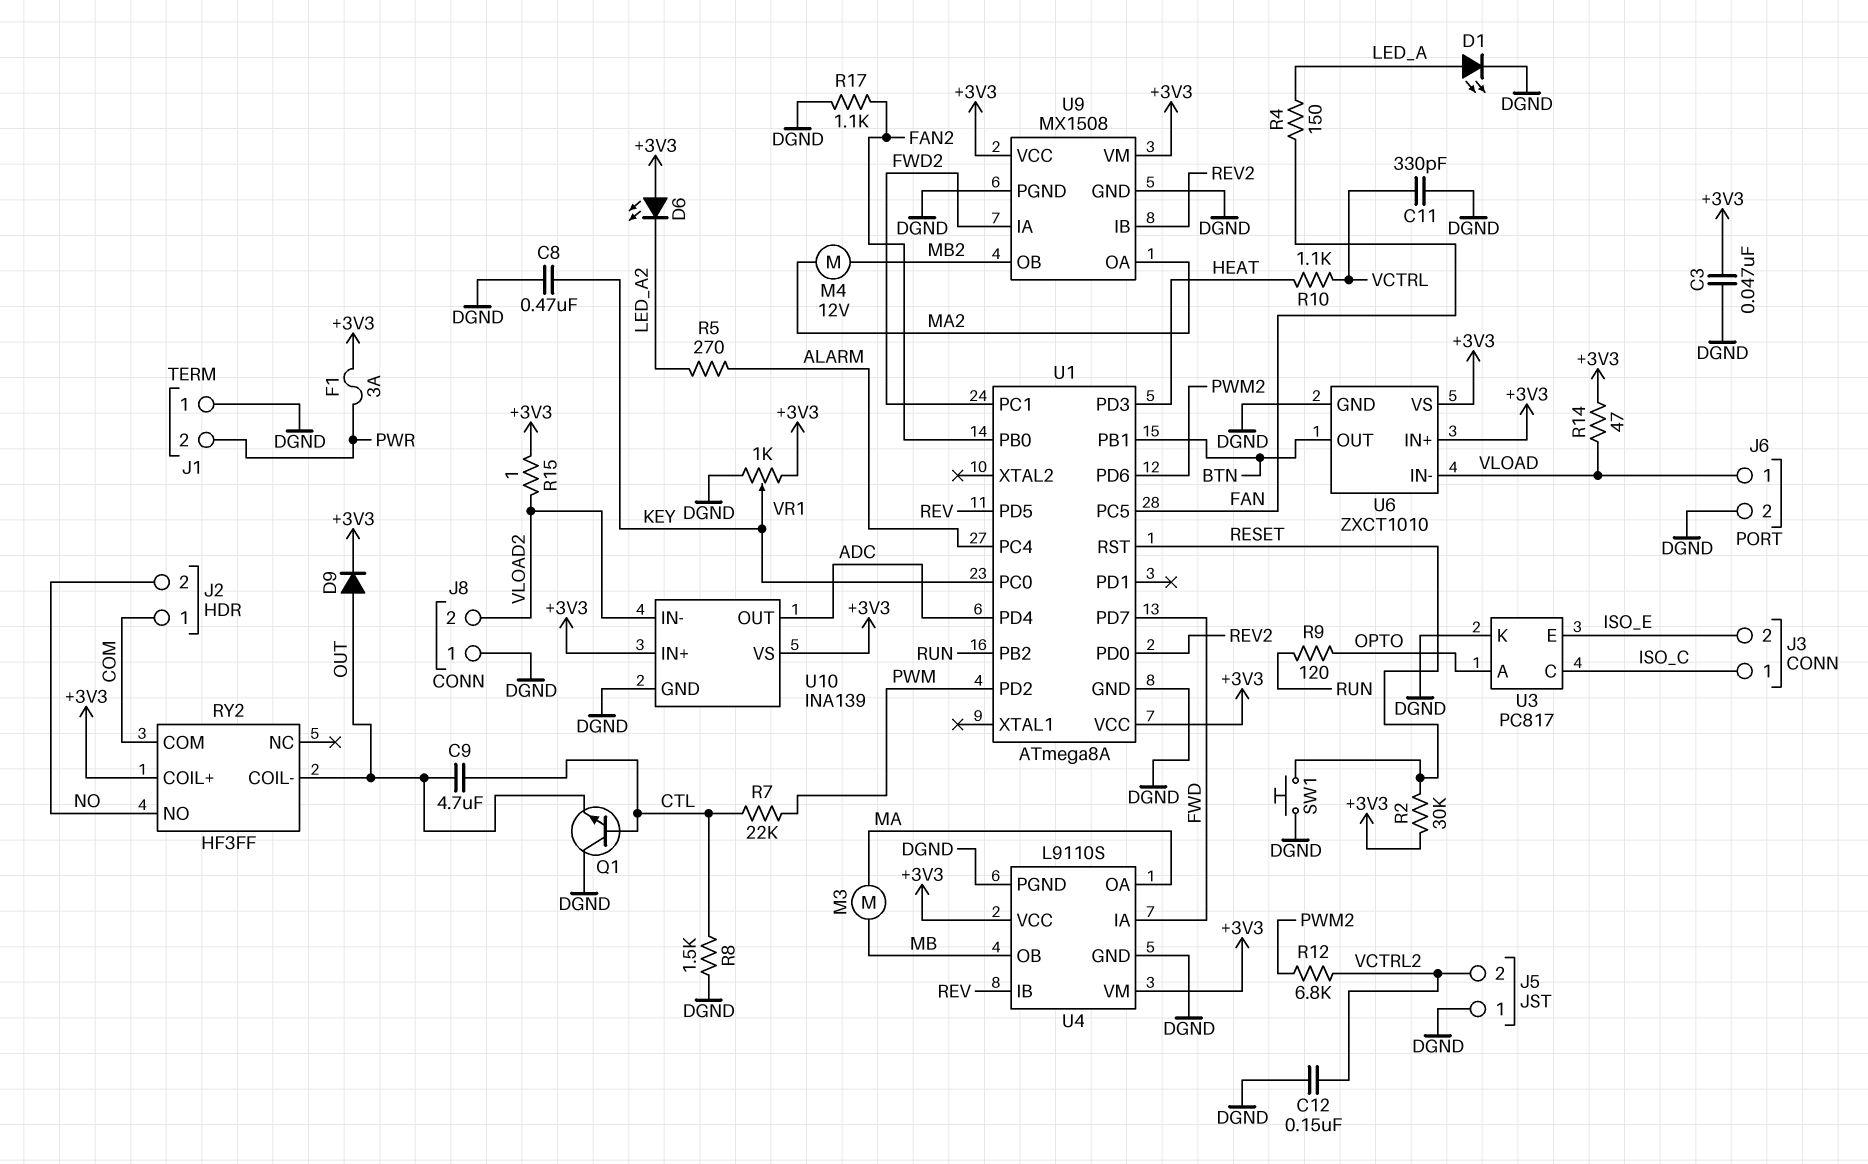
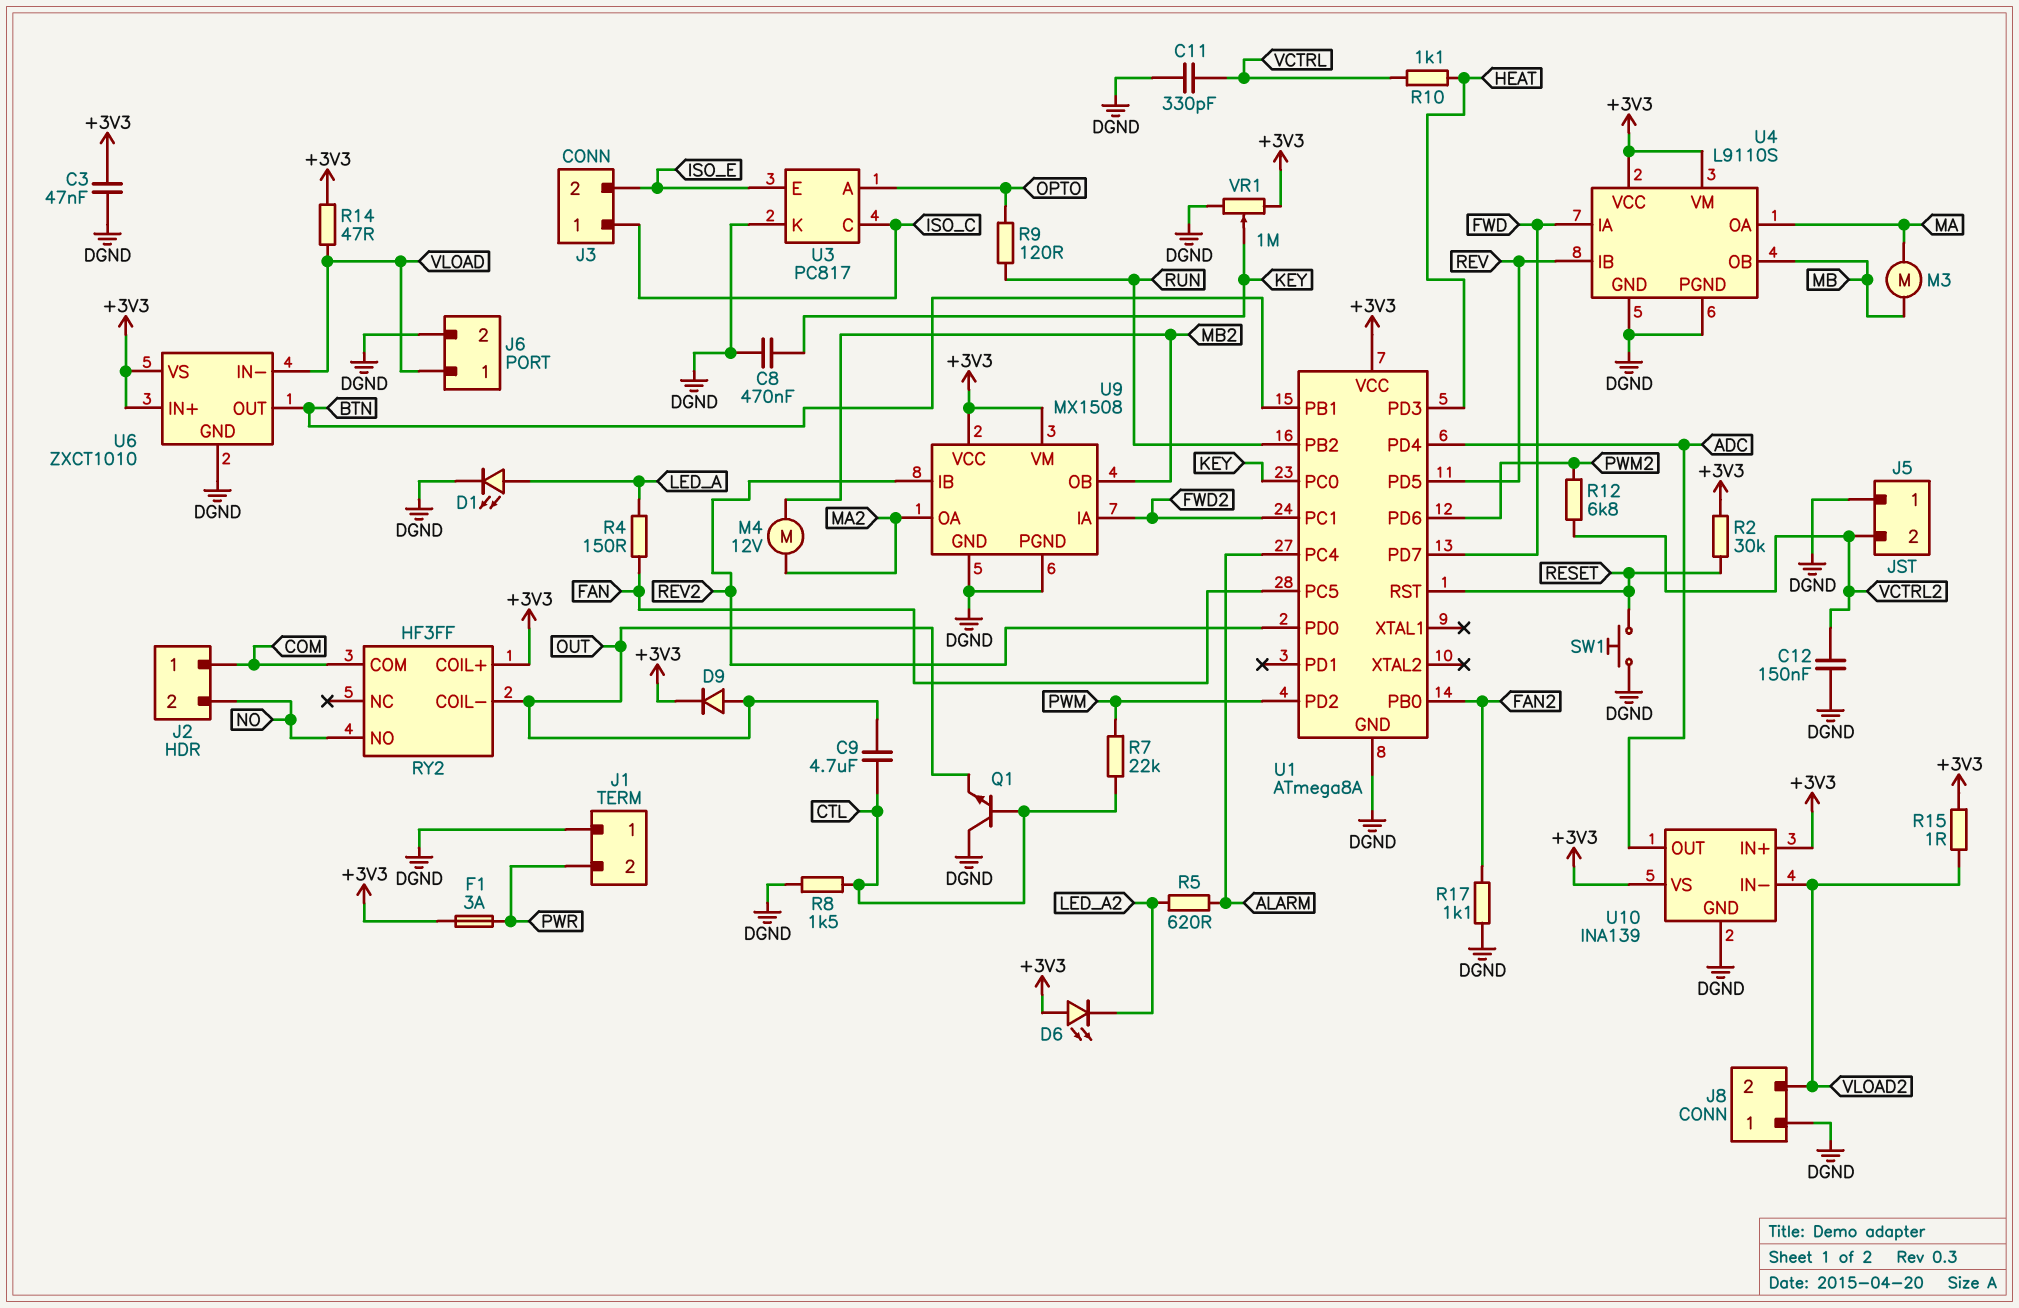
R5: 270 (ALARM, LED_A2) -> 620 (ALARM, LED_A2)
VR1: 1k (+3V3, DGND, wiper KEY) -> 1M (+3V3, DGND, wiper KEY)

